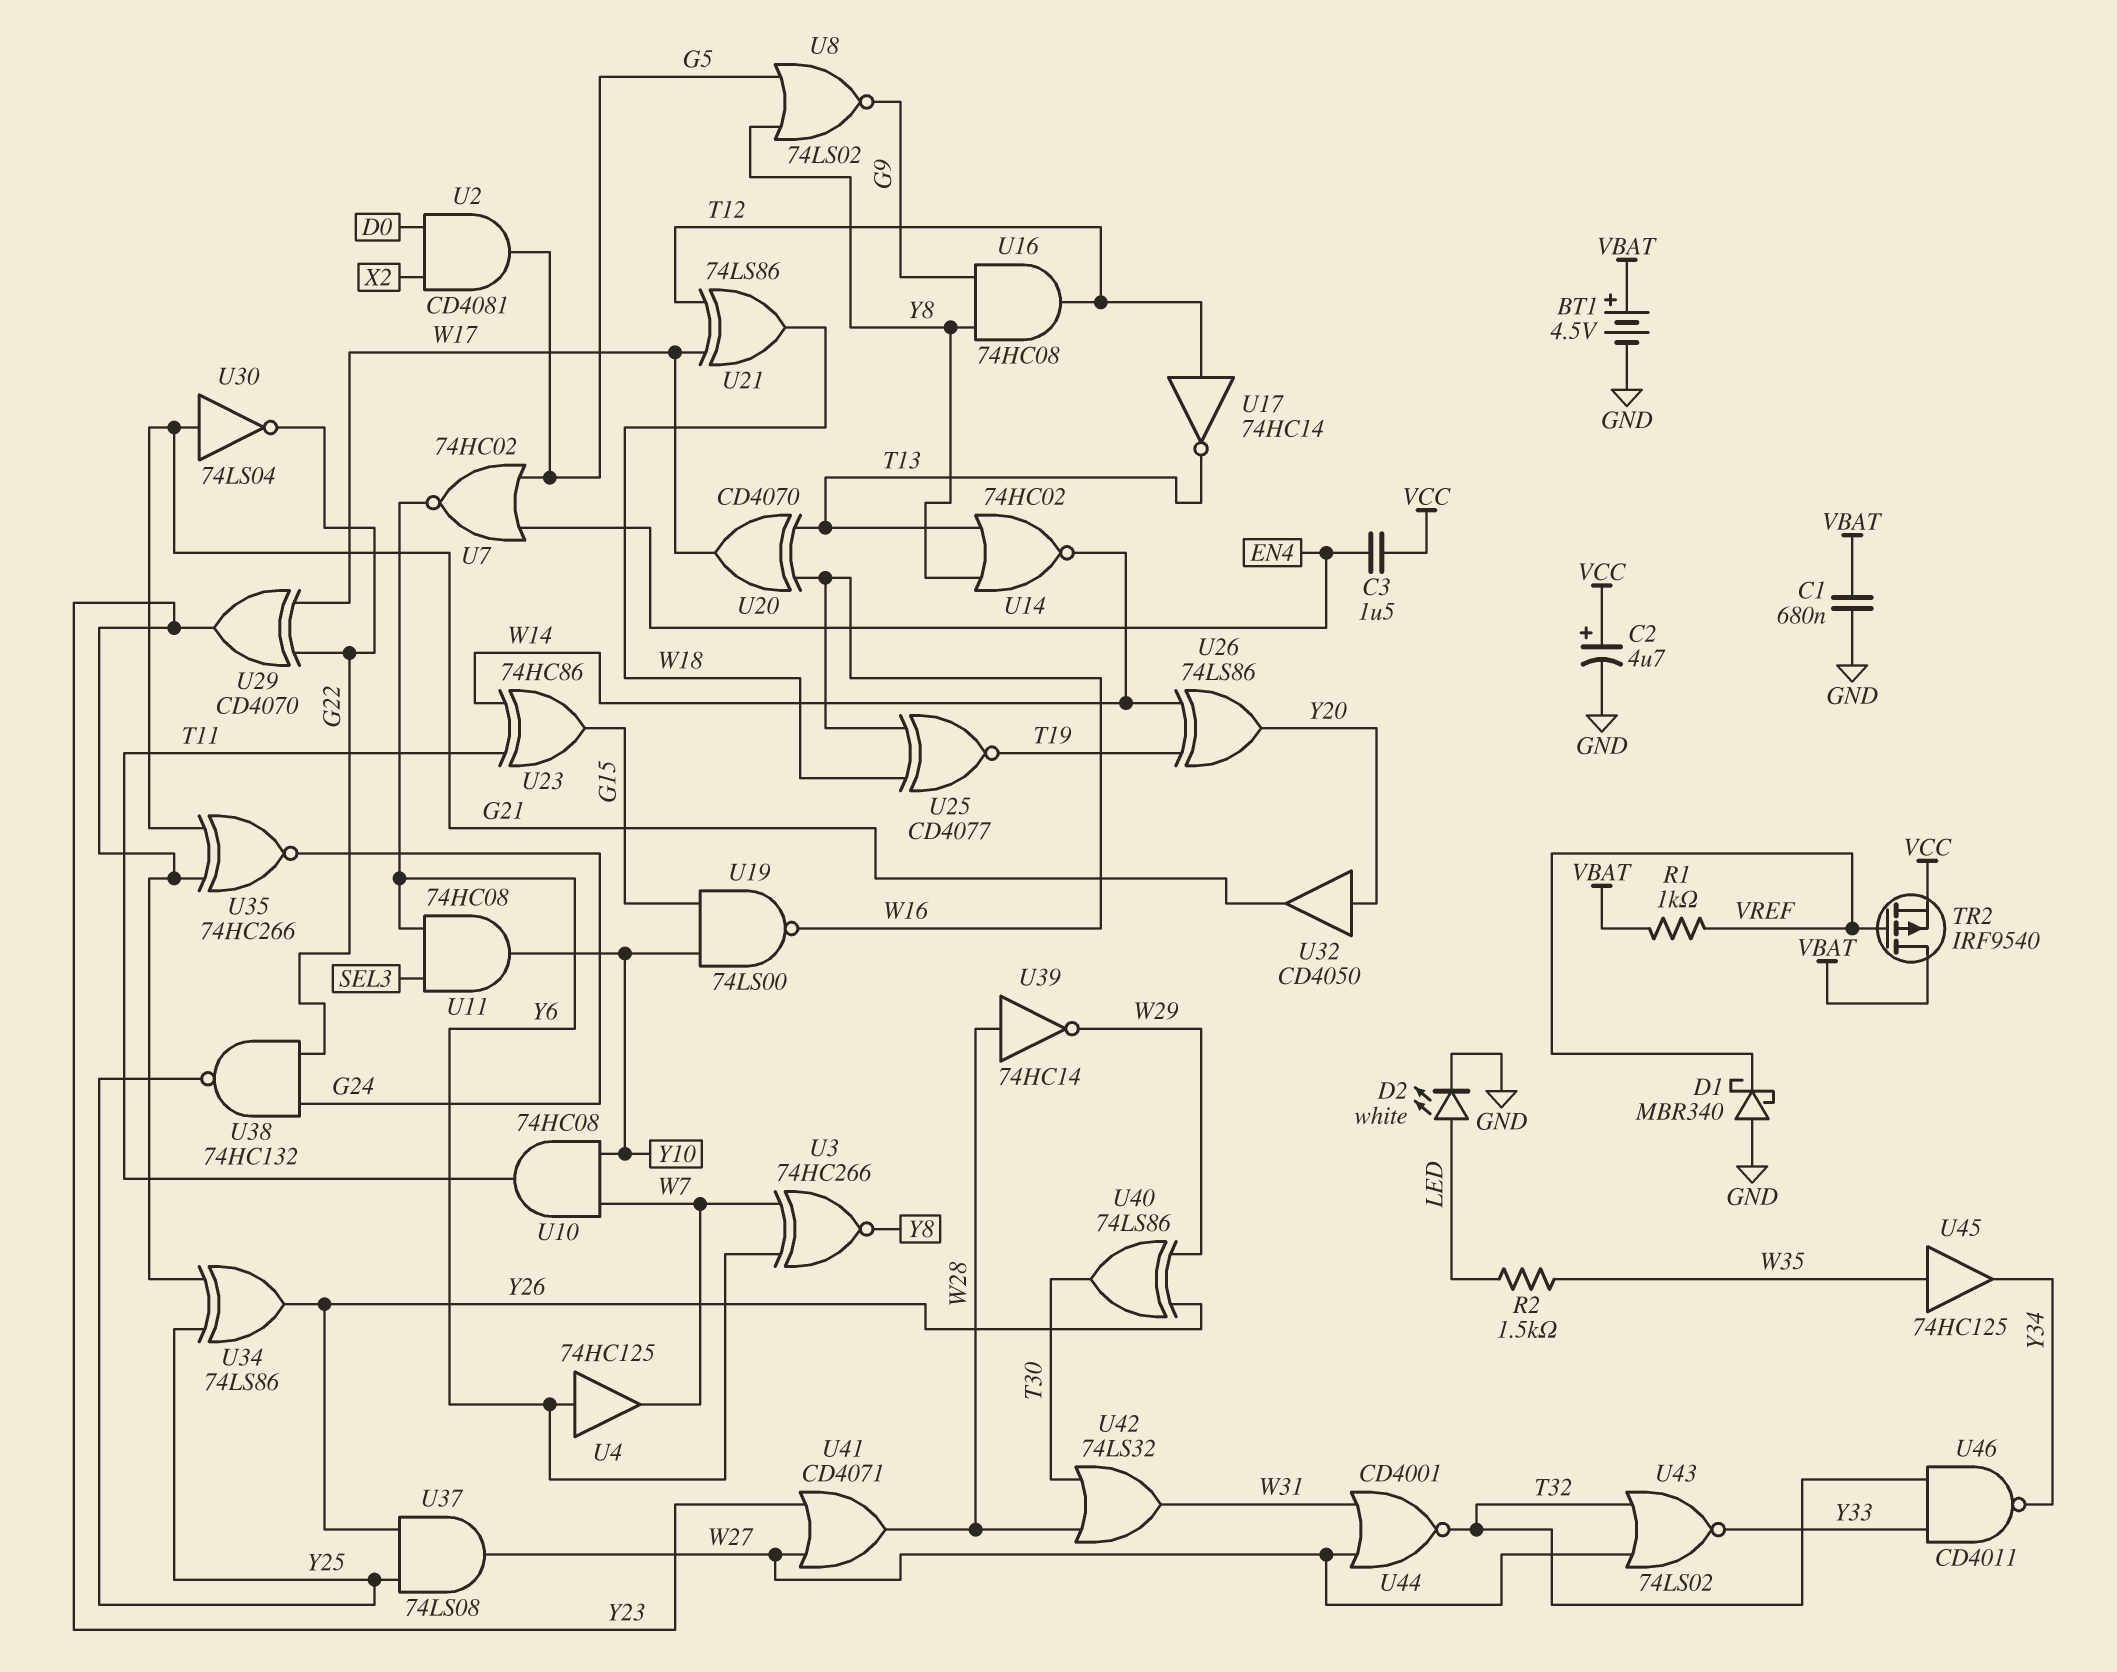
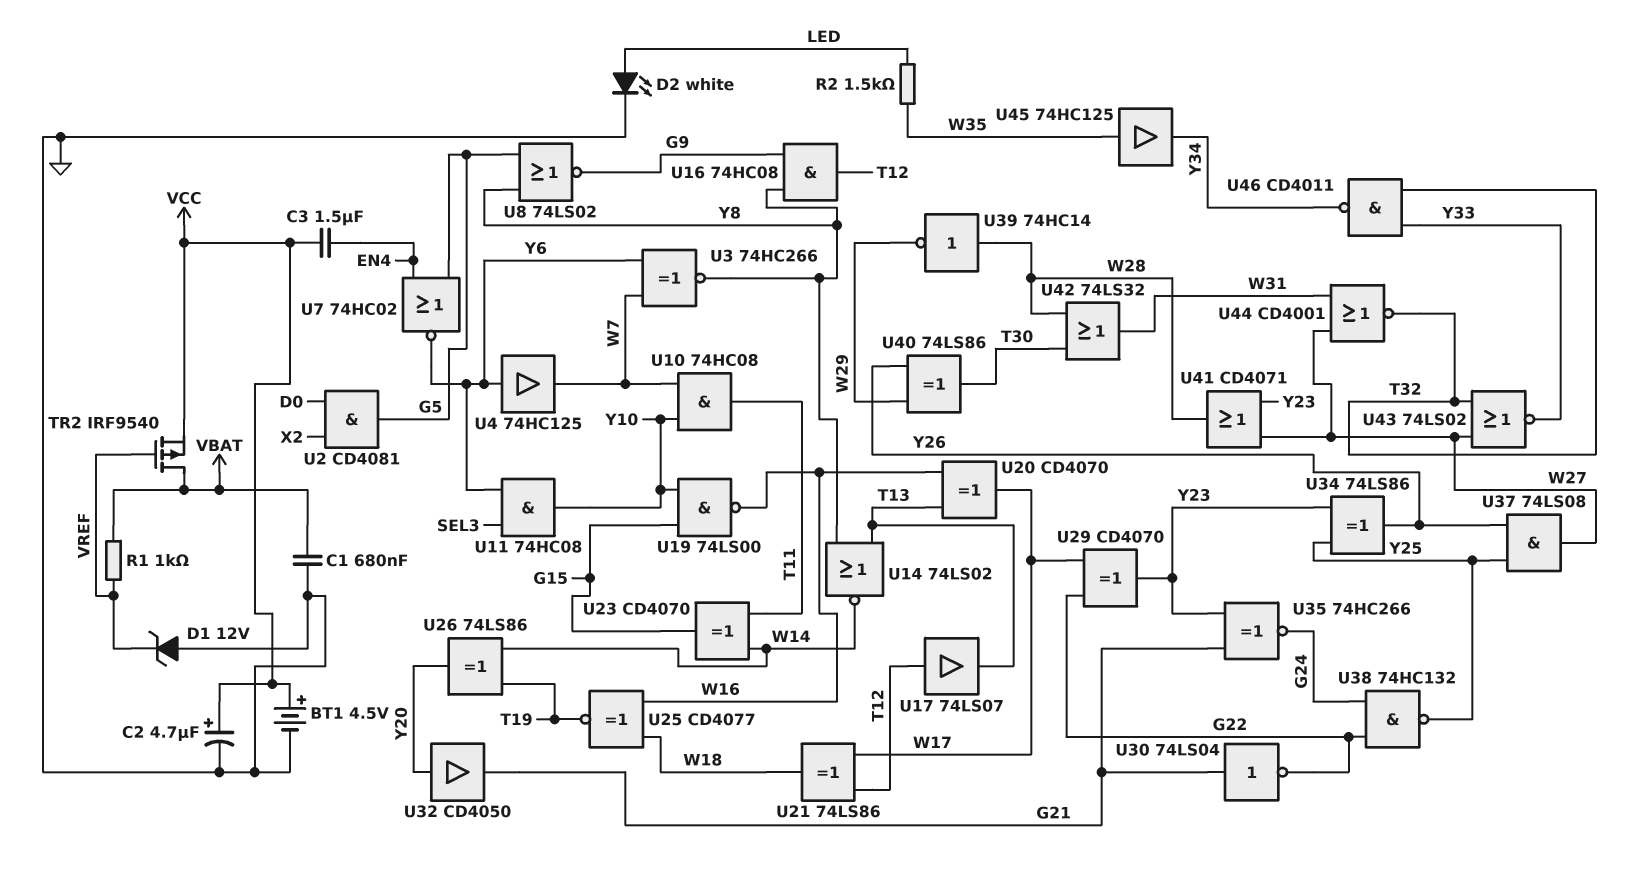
BT1: 4.5V (plus VBAT, minus GND) -> 4.5V (plus VCC, minus GND)
D1: schottky MBR340 (A GND, K VREF) -> zener 12V (A GND, K VREF)
U14: NOR 74HC02 (in T13, in Y8, out W14) -> NOR 74LS02 (in T13, in Y8, out W14)
U17: NOT 74HC14 (in T12, out T13) -> buffer 74LS07 (in T12, out T13)
U23: XOR 74HC86 (in T11, in W14, out G15) -> XOR CD4070 (in T11, in W14, out G15)

